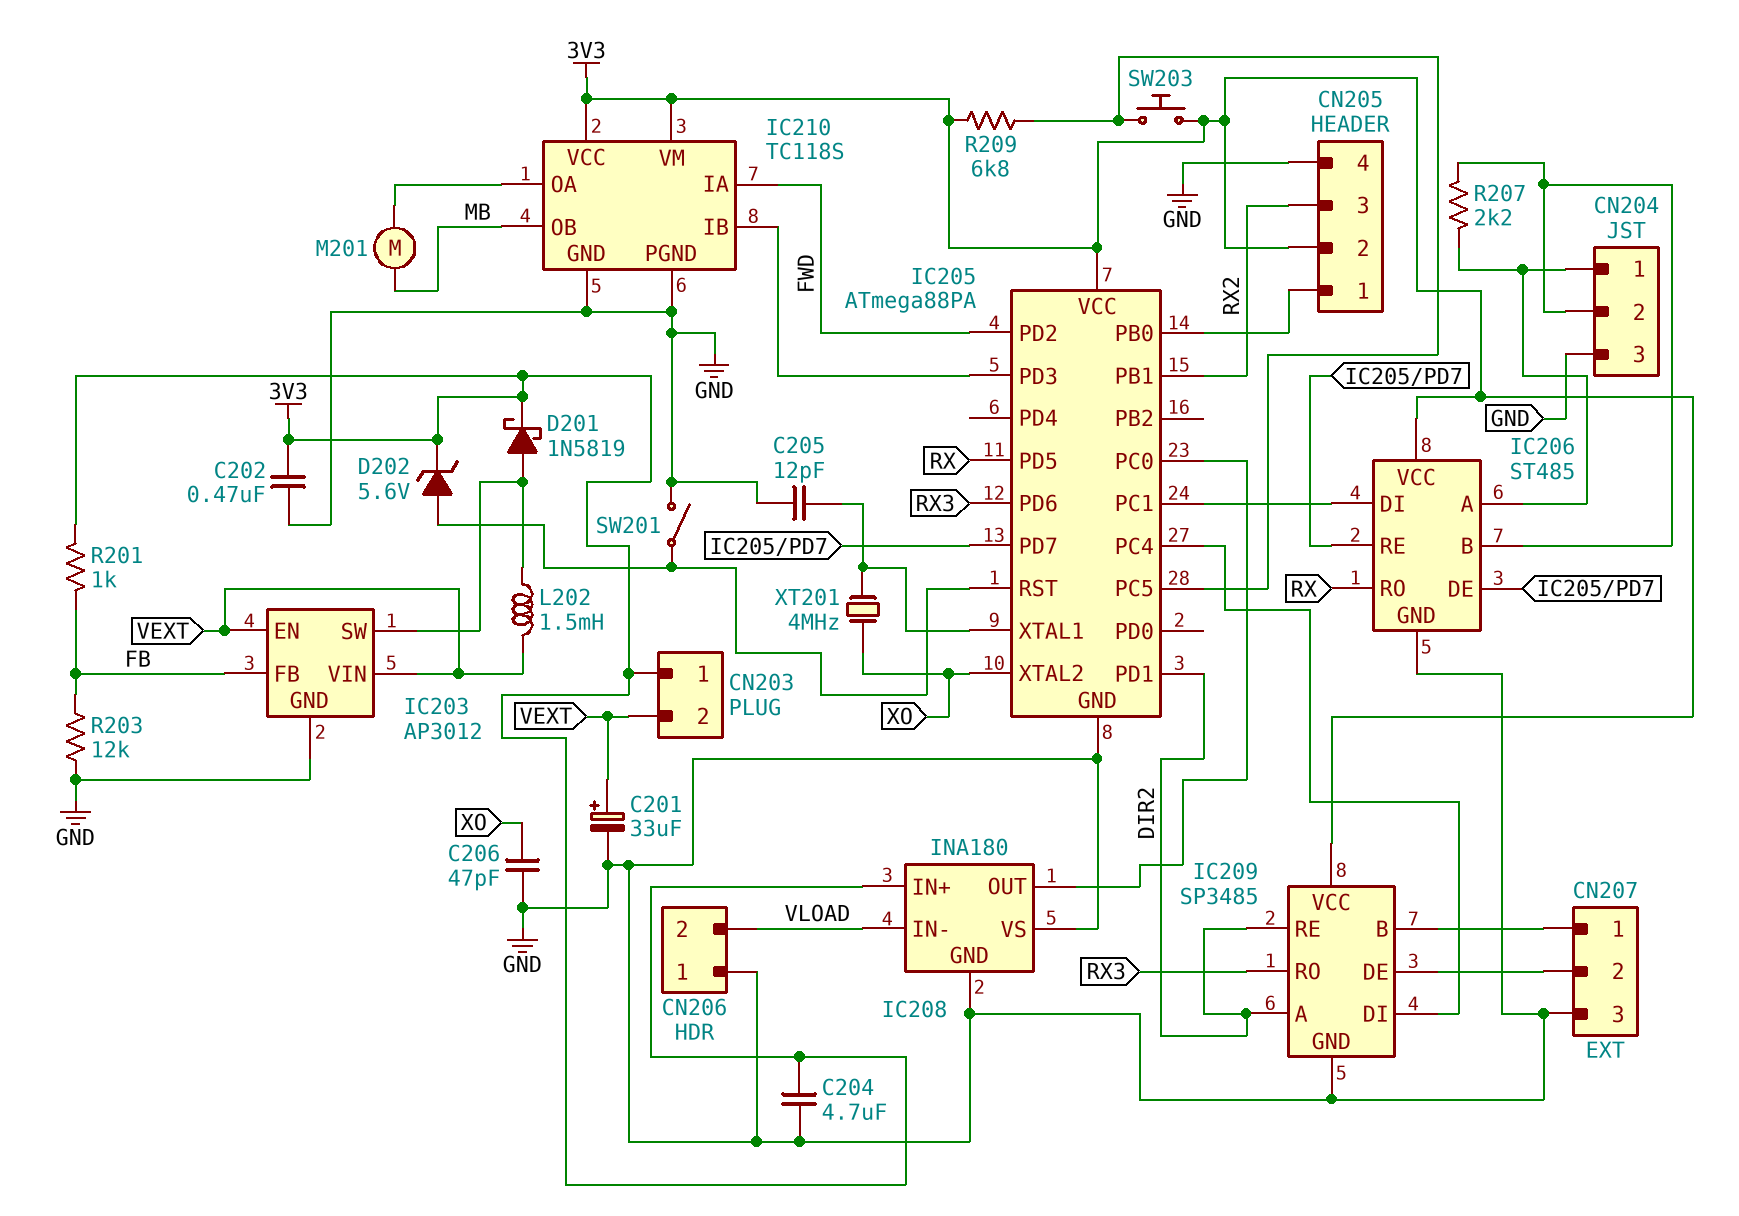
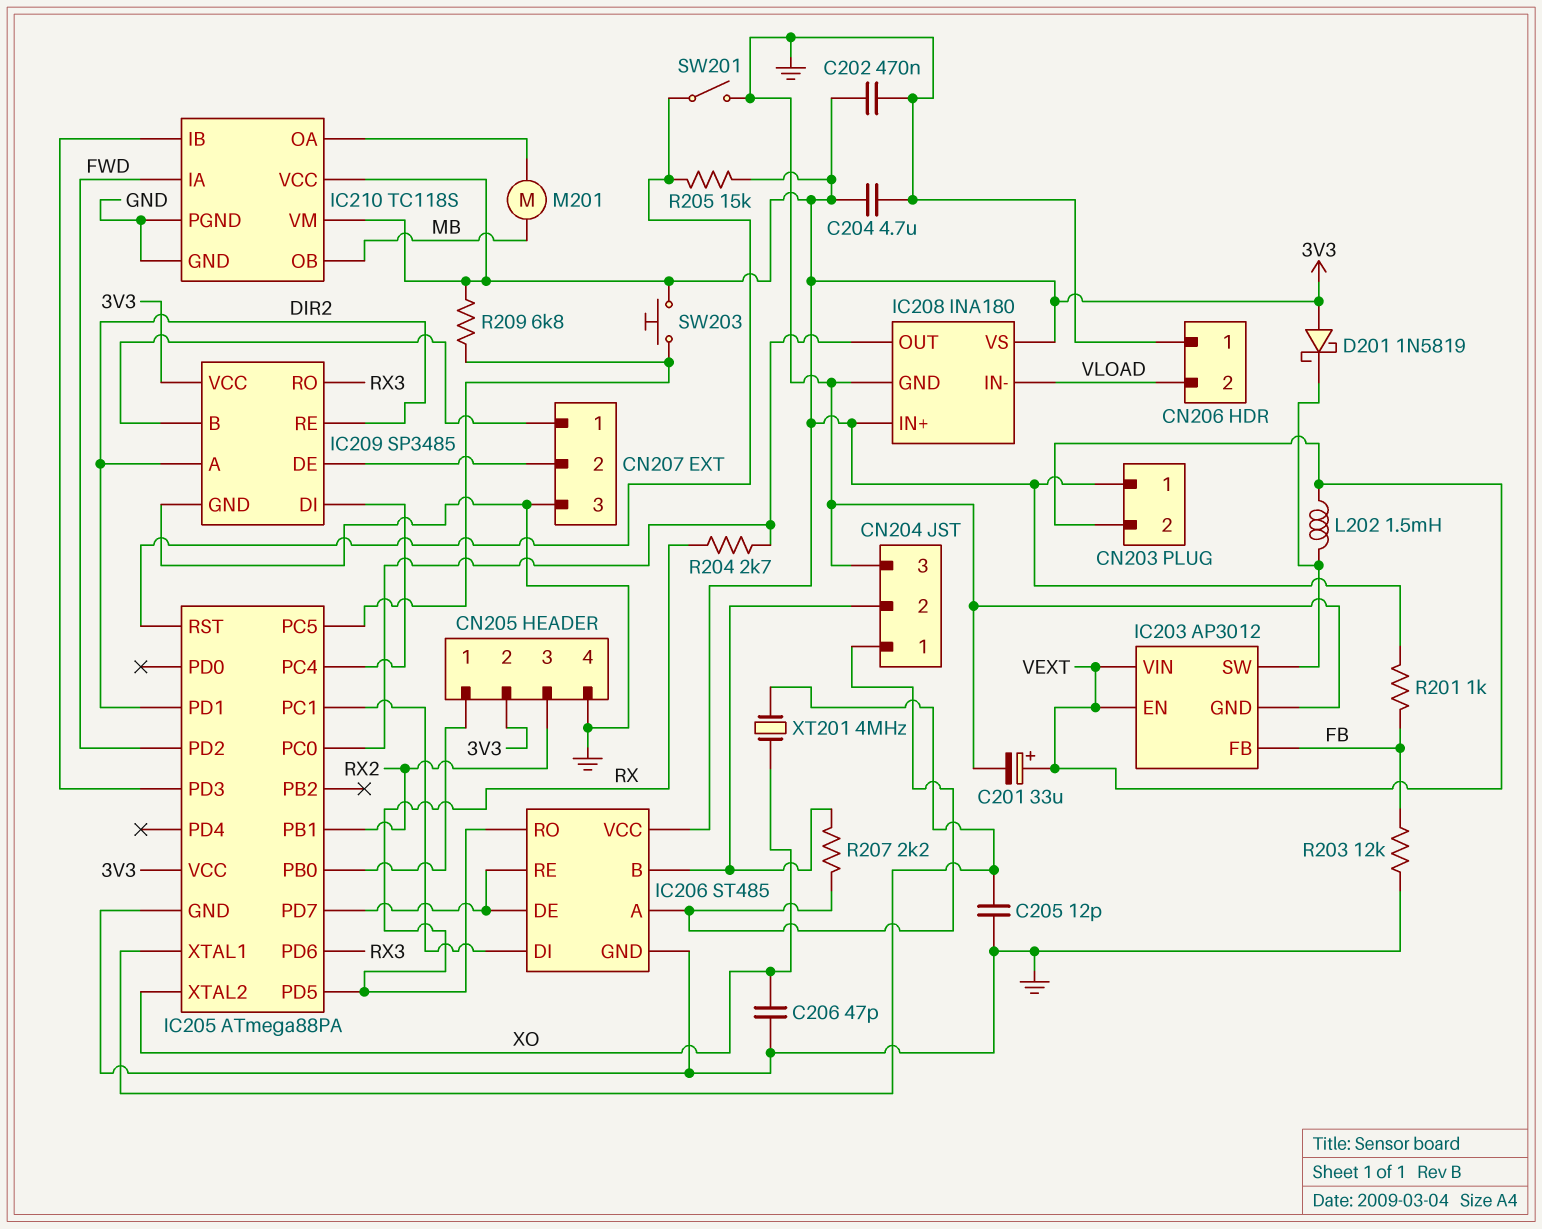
D201: schottky 1N5819 (A IC203/SW, K 3V3) -> schottky 1N5819 (A 3V3, K IC203/SW)
D202: zener 5.6V (A IC205/RST, K 3V3) -> none
IC208 pin VS: GND -> 3V3
R204: none -> 2.7k (IC205/PC0, RX)
R205: none -> 15k (3V3, IC205/RST)

